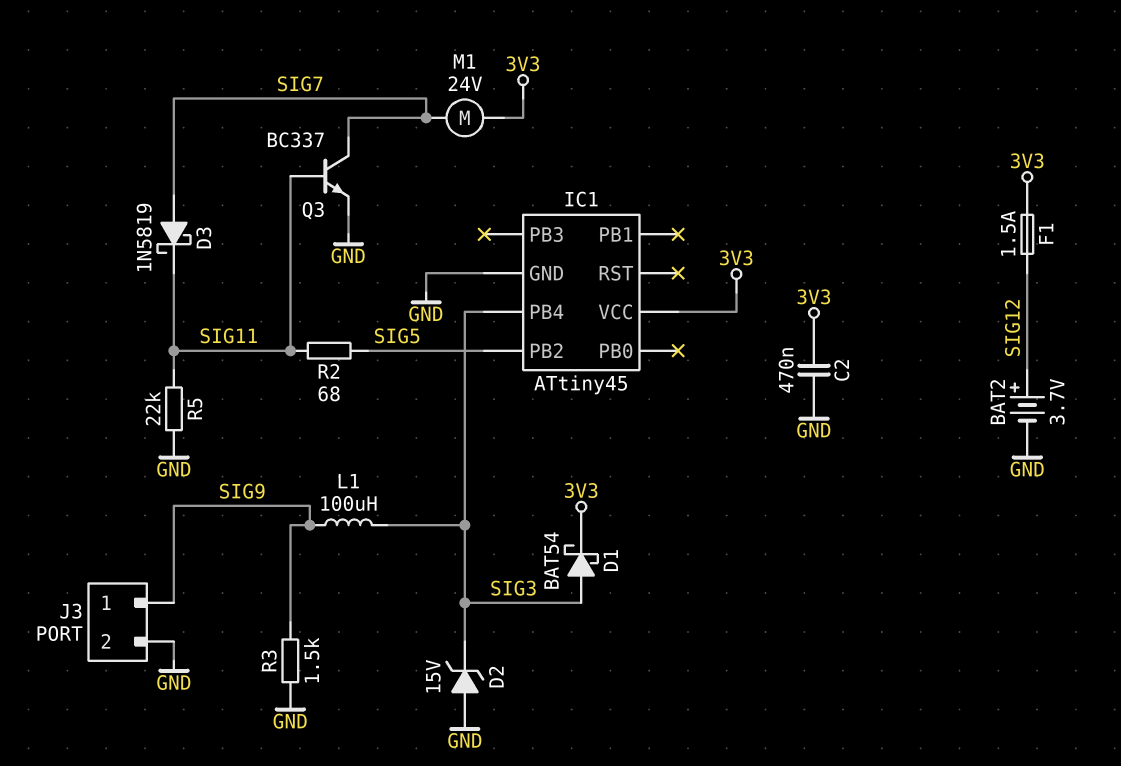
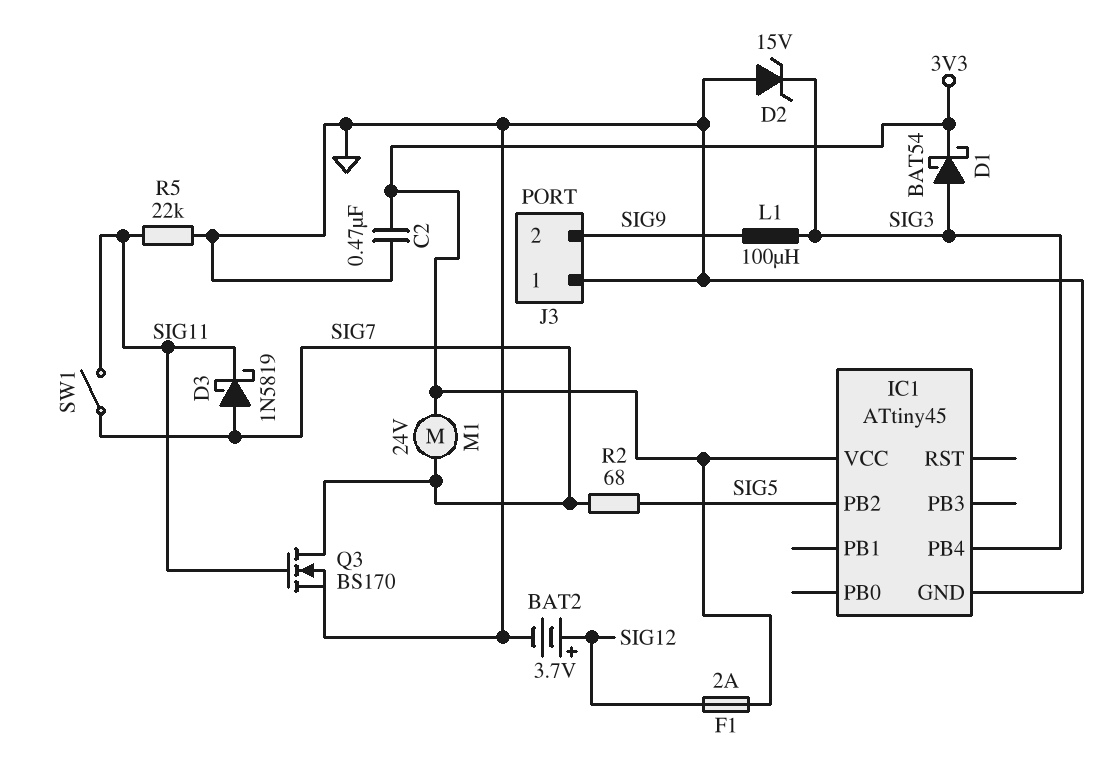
F1: 1.5A (3V3, SIG12) -> 2A (3V3, SIG12)
J3 pin 1: SIG9 -> GND
J3 pin 2: GND -> SIG9
Q3: NPN BC337 (B SIG11, C SIG7, E GND) -> NMOS BS170 (G SIG11, D SIG7, S GND)
R2: 68 (SIG5, SIG11) -> 68 (SIG5, SIG7)
R3: 1.5k (GND, SIG9) -> none
SW1: none -> switch (SIG7, SIG11)

